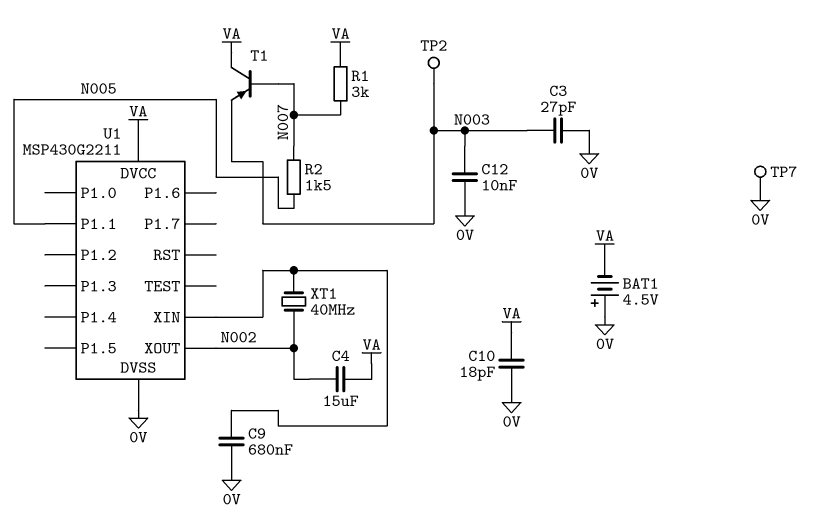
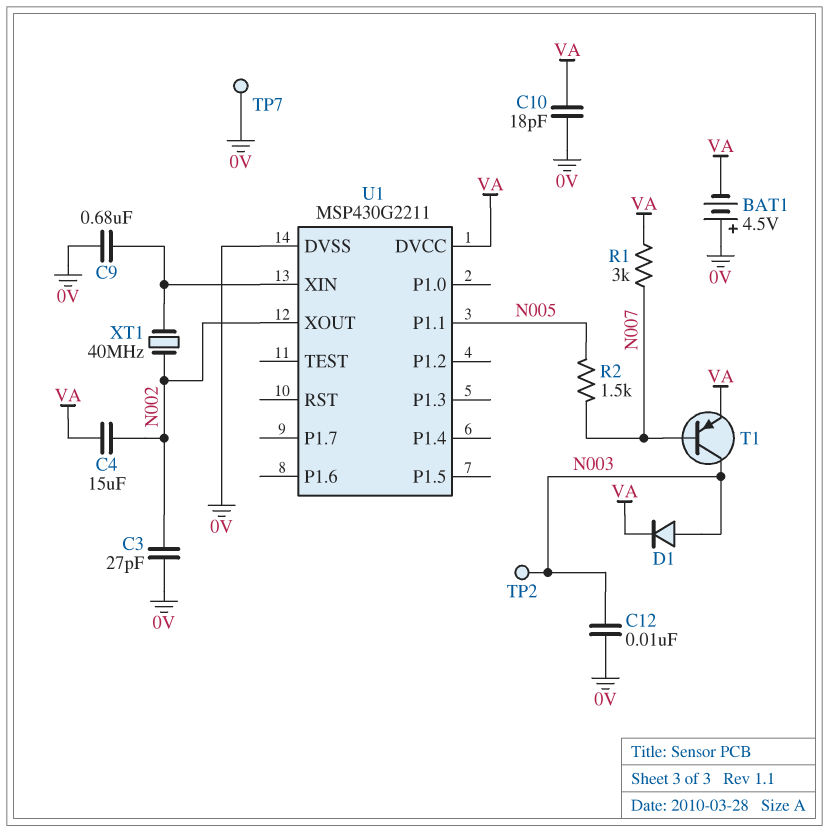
C3: 27pF (0V, N003) -> 27pF (0V, N002)
D1: none -> diode (A N003, K VA)
T1: PNP (B N007, C VA, E N003) -> PNP (B N007, C N003, E VA)

